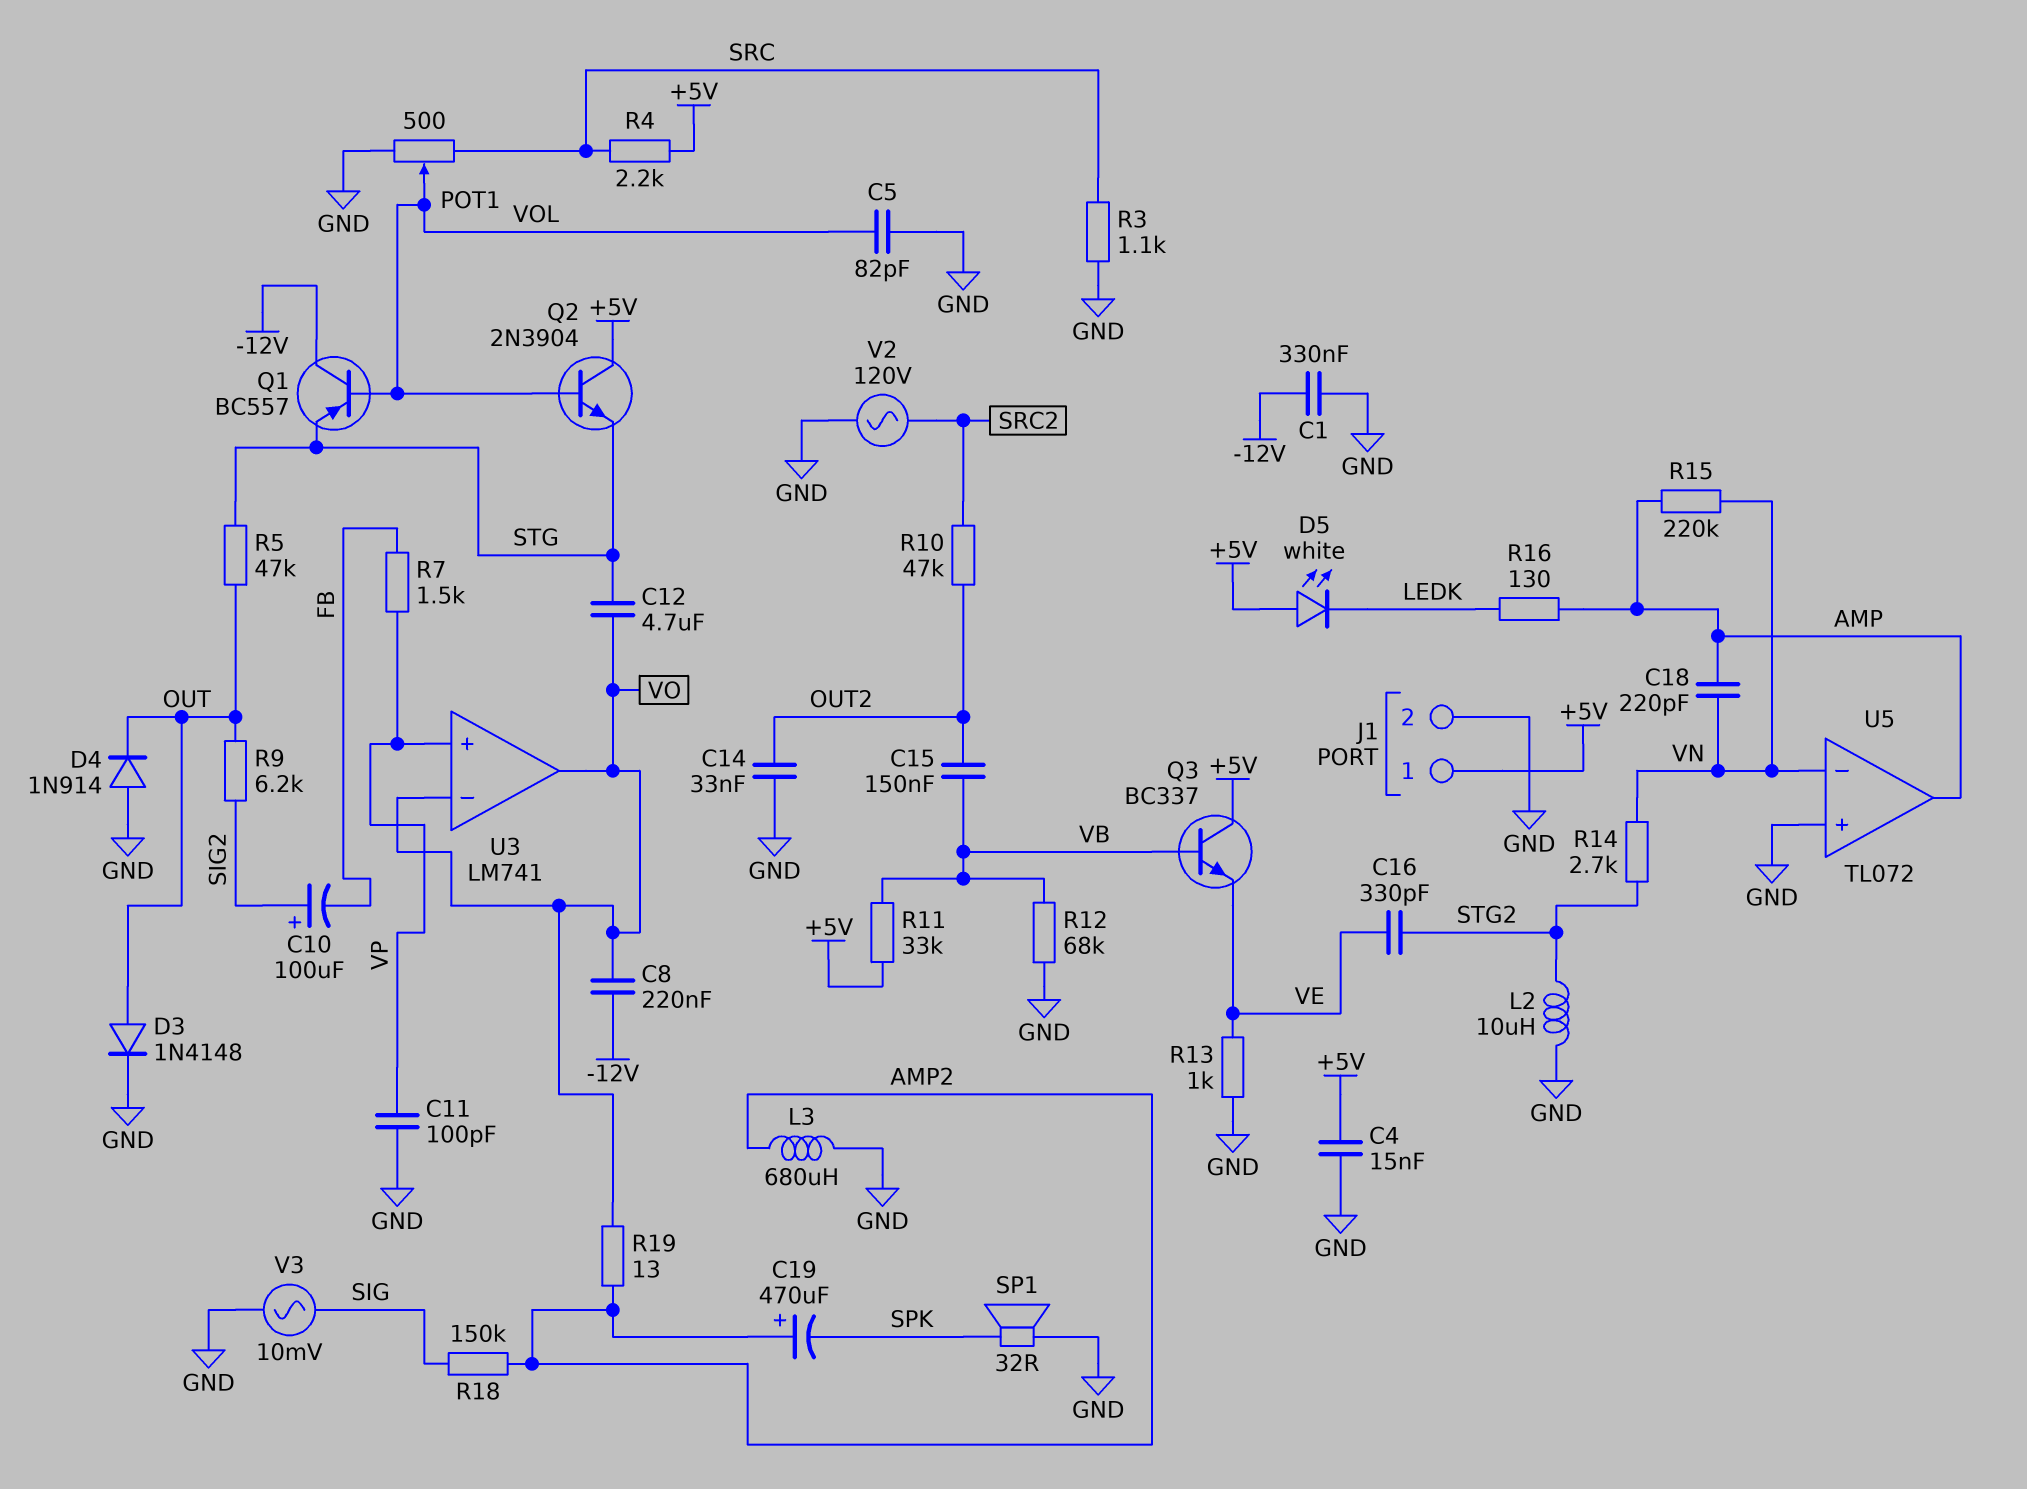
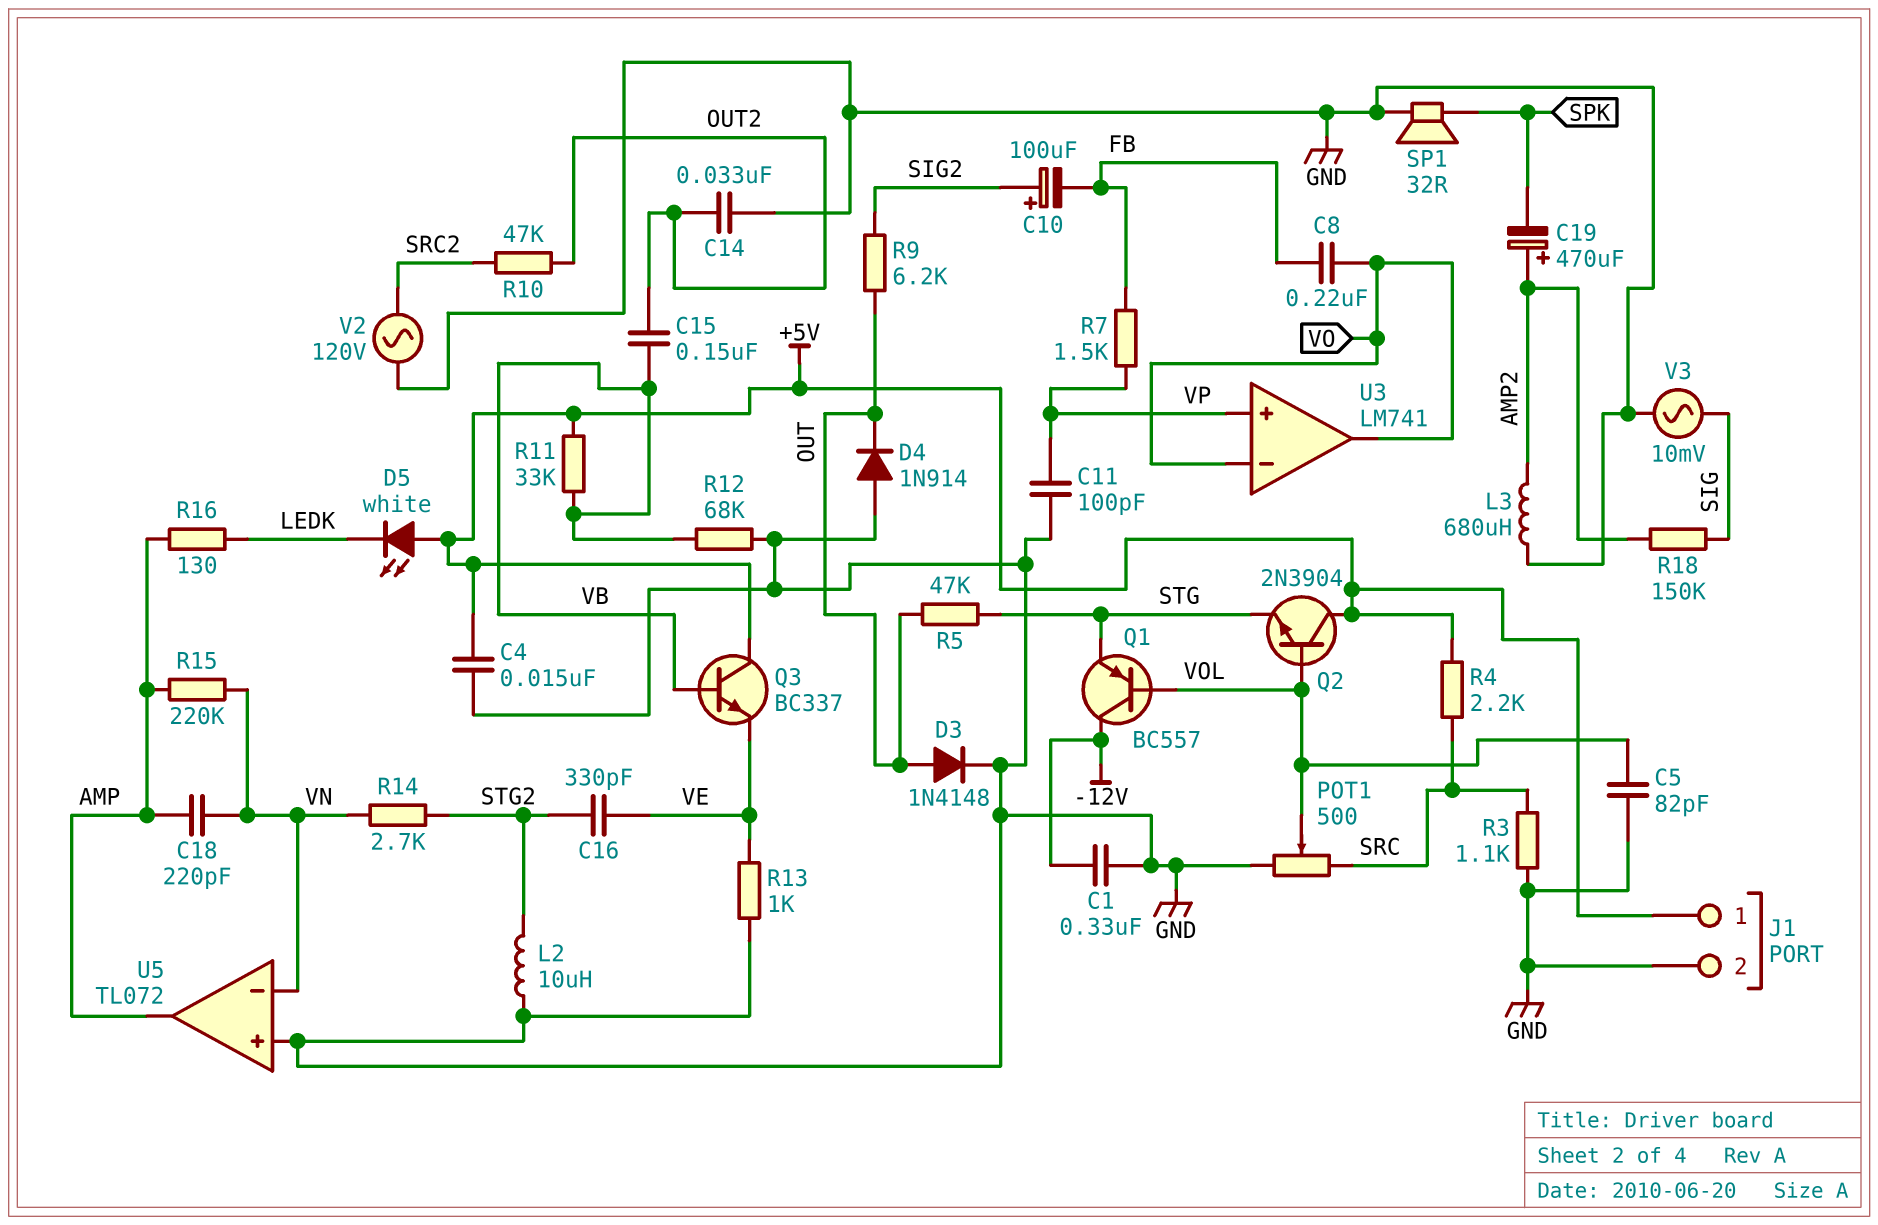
C8: 220nF (-12V, VO) -> 220nF (FB, VO)
C12: 4.7uF (STG, VO) -> none
R19: 13 (AMP2, VO) -> none

